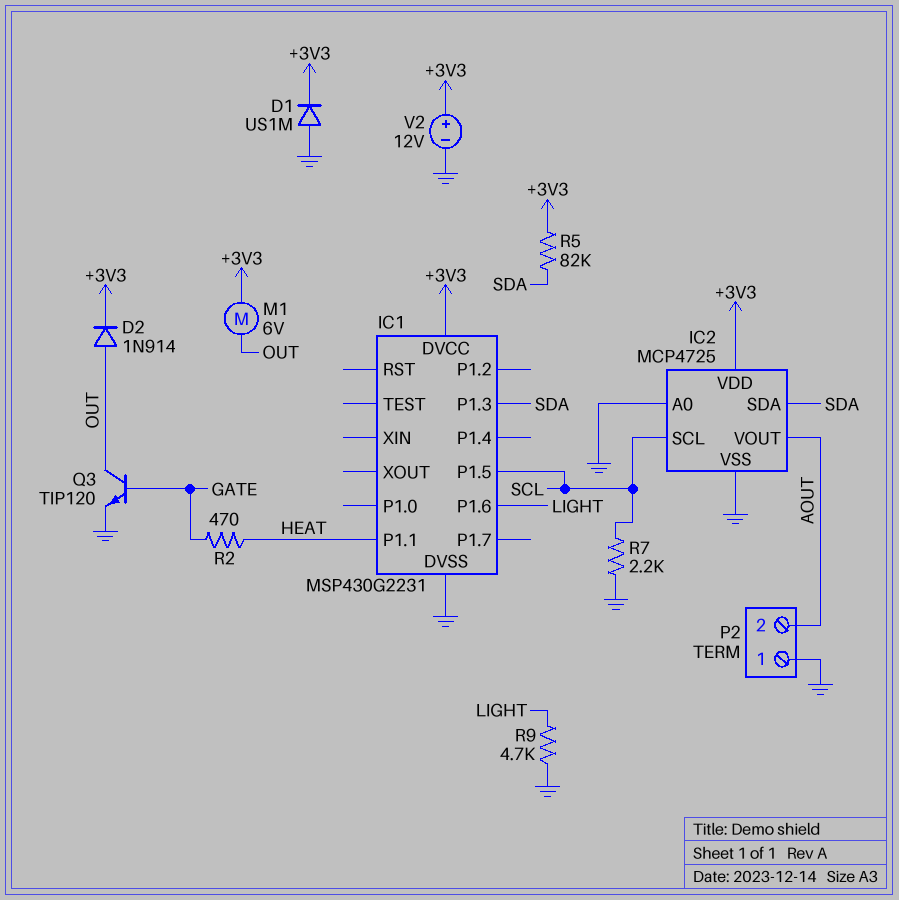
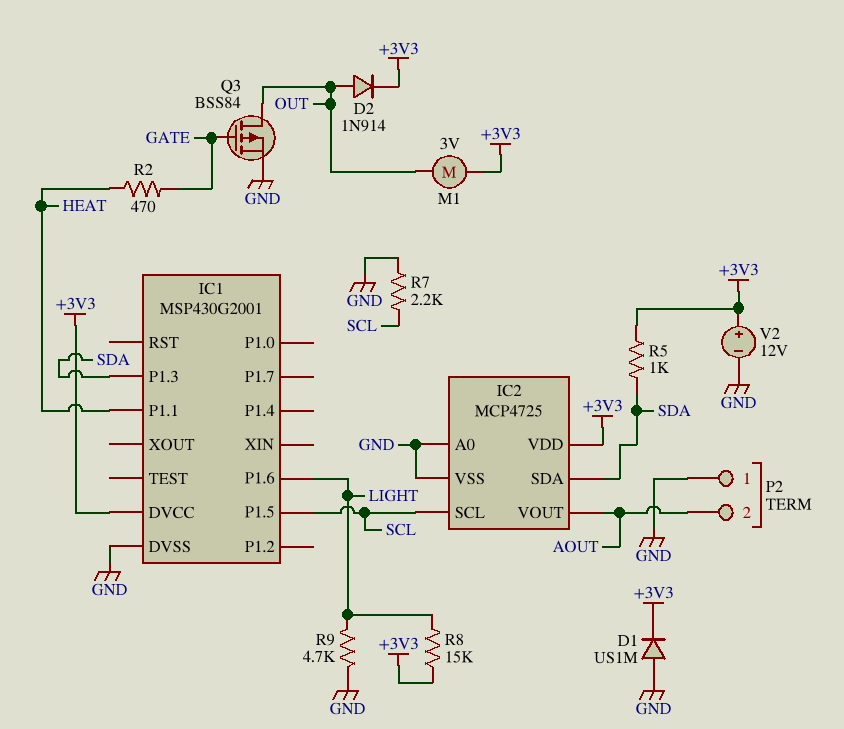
IC1: MSP430G2231 -> MSP430G2001
M1: motor 6V (+3V3, OUT) -> motor 3V (+3V3, OUT)
Q3: NPN TIP120 (B GATE, C OUT, E GND) -> PMOS BSS84 (G GATE, D OUT, S GND)
R5: 82k (+3V3, SDA) -> 1k (+3V3, SDA)
R8: none -> 15k (+3V3, LIGHT)

